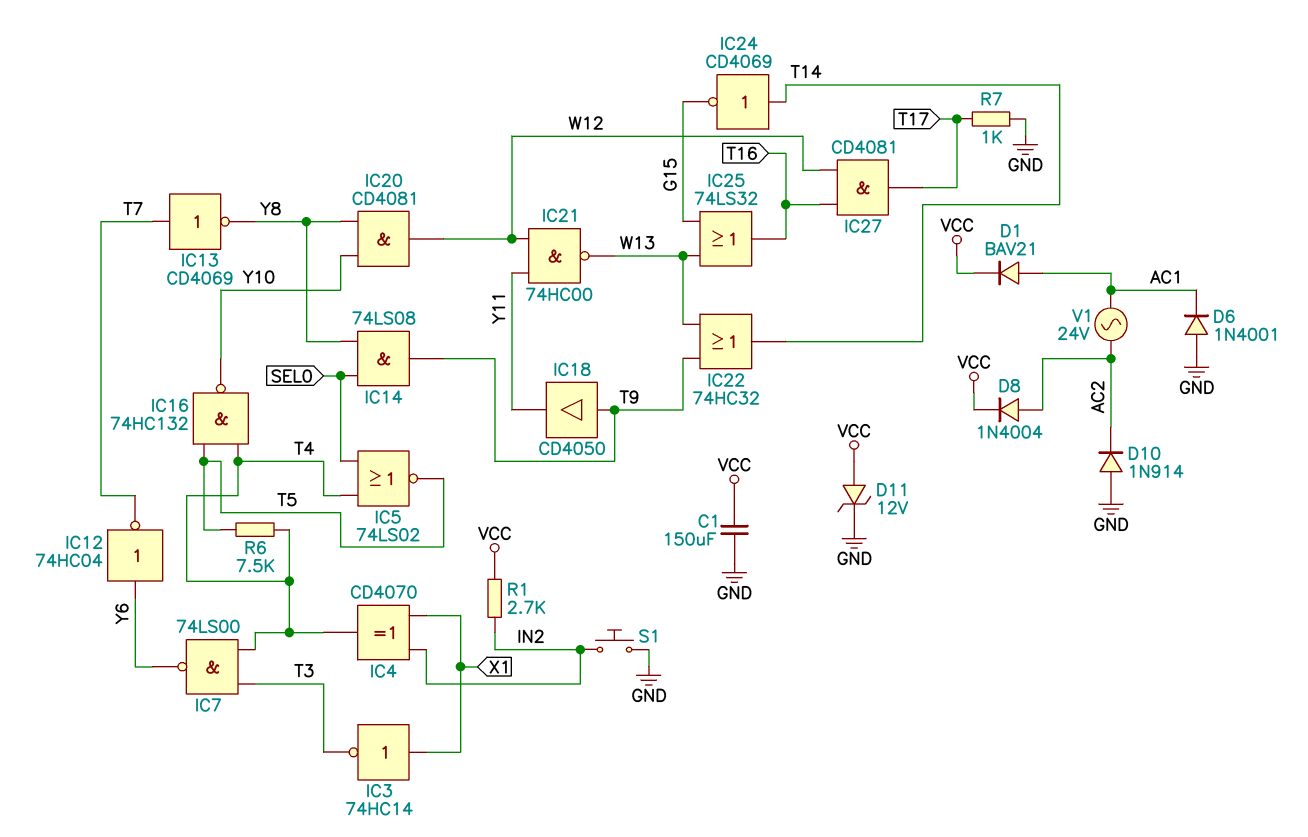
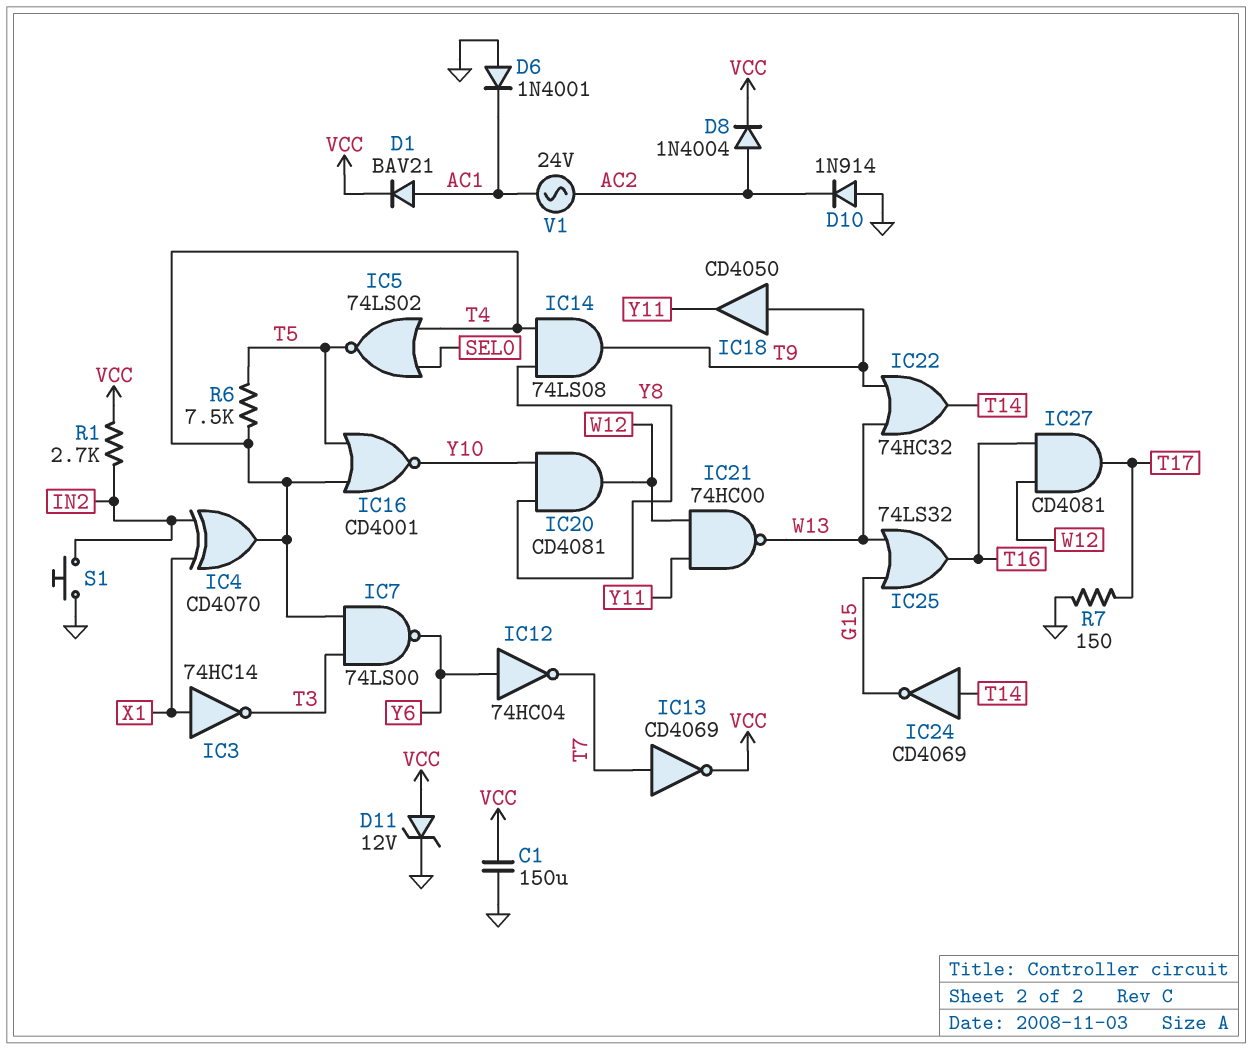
IC13: NOT CD4069 (in T7, out Y8) -> NOT CD4069 (in T7, out VCC)
IC14: AND 74LS08 (in SEL0, in Y8, out T9) -> AND 74LS08 (in T4, in Y8, out T9)
IC16: NAND 74HC132 (in T4, in T5, out Y10) -> NOR CD4001 (in T4, in T5, out Y10)
R7: 1k (GND, T17) -> 150 (GND, T17)

